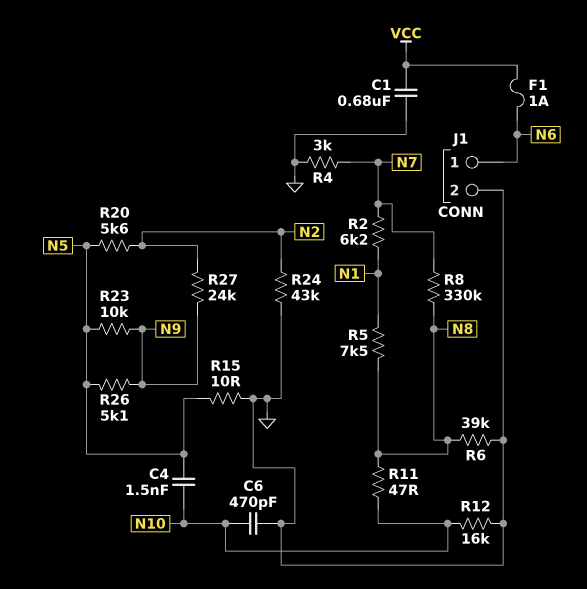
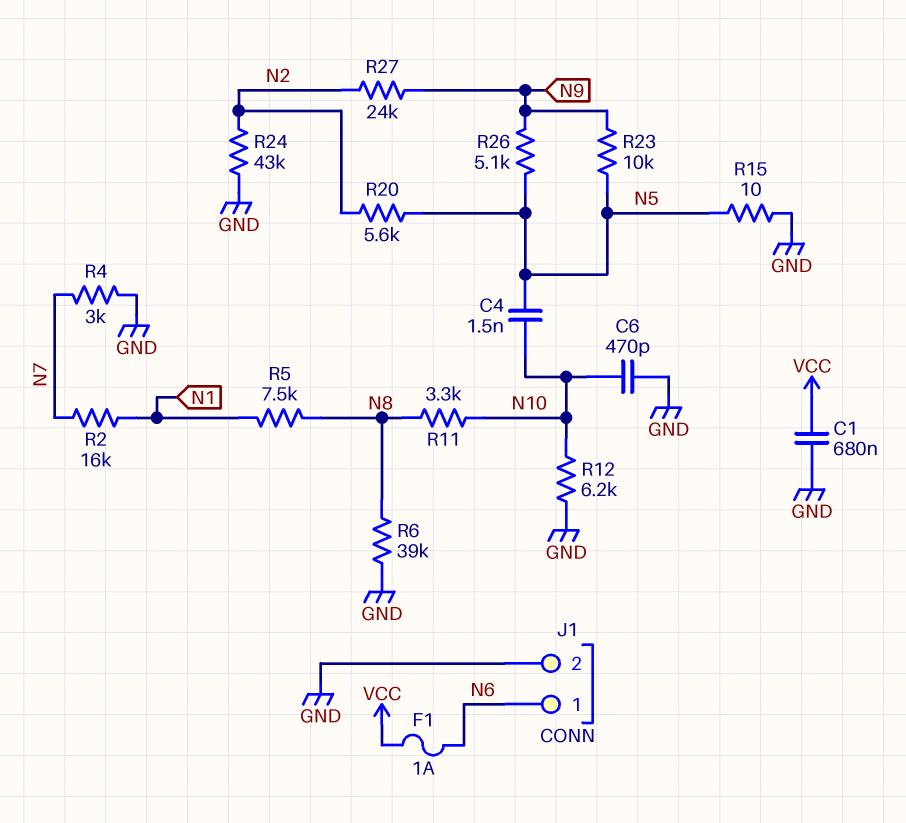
R2: 6.2k (N1, N7) -> 16k (N1, N7)
R8: 330k (N7, N8) -> none
R11: 47 (N8, N10) -> 3.3k (N8, N10)
R12: 16k (GND, N10) -> 6.2k (GND, N10)

